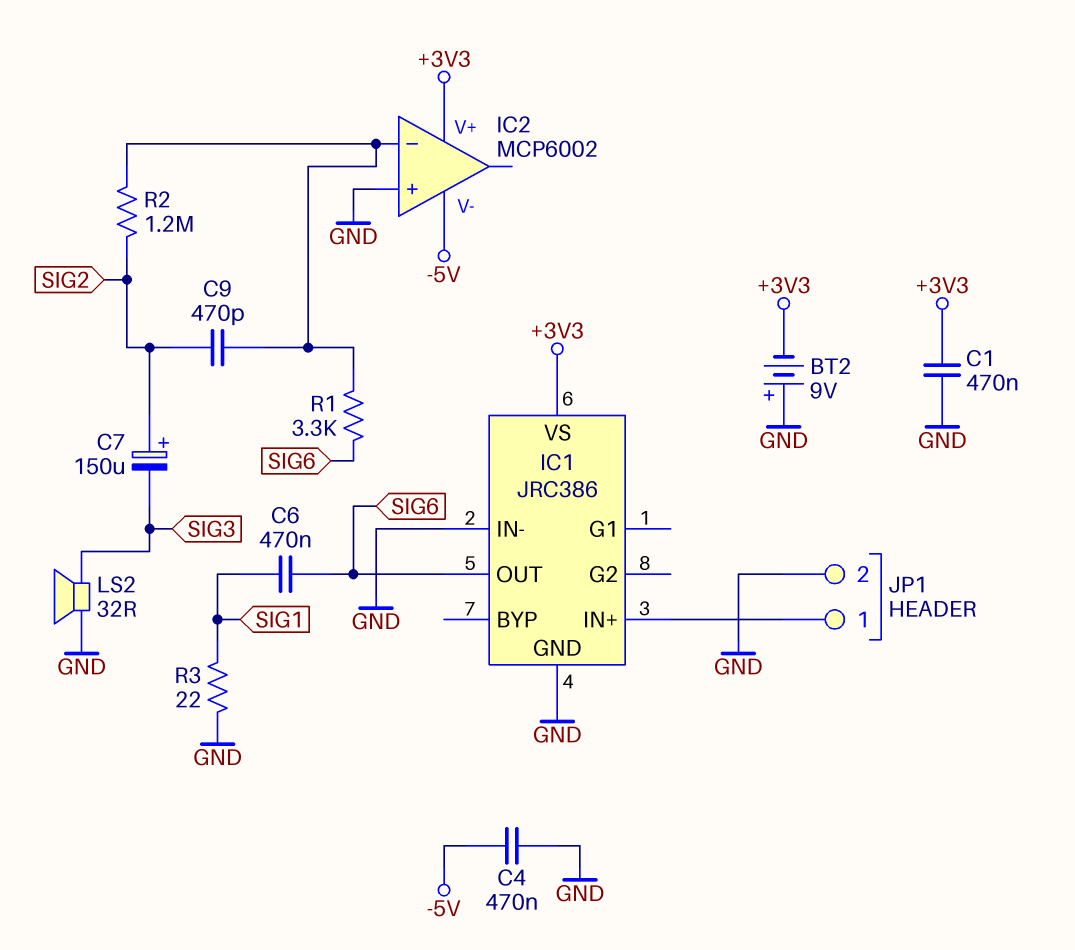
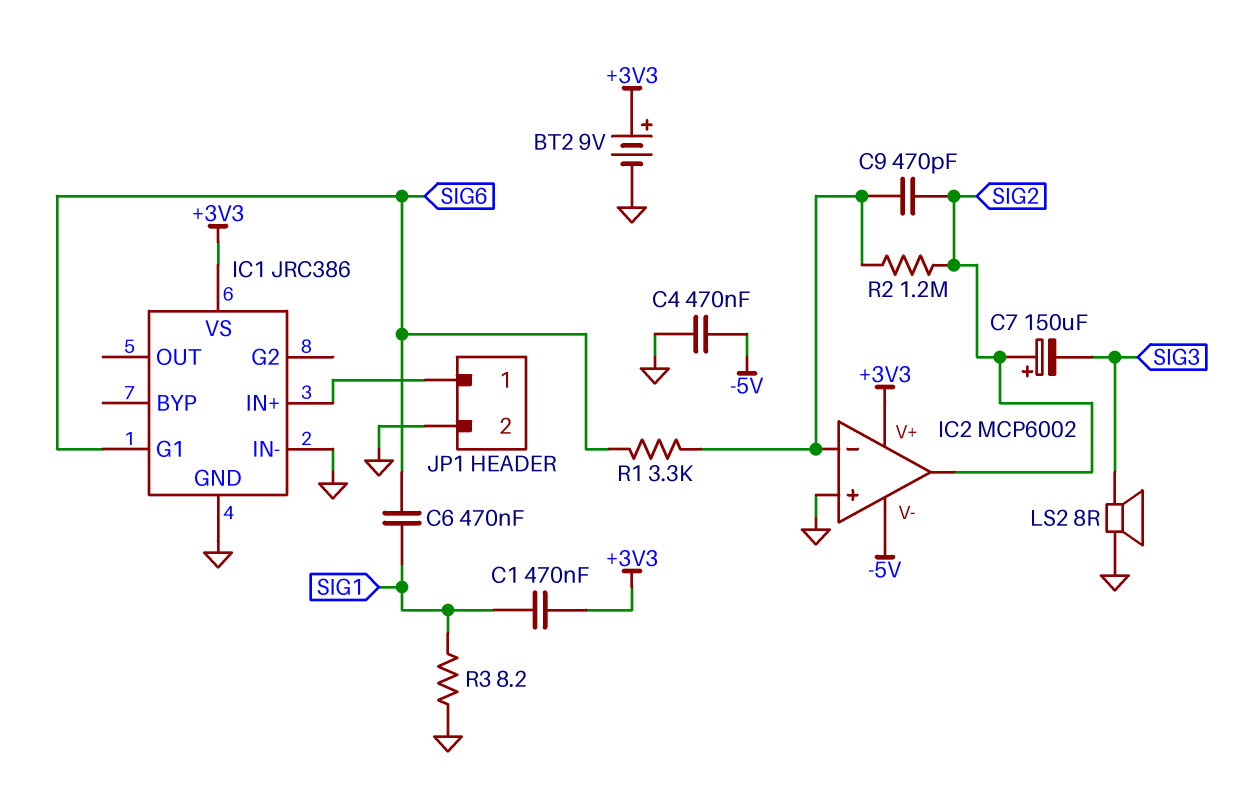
BT2: 9V (plus GND, minus +3V3) -> 9V (plus +3V3, minus GND)
C1: 470nF (+3V3, GND) -> 470nF (+3V3, SIG1)
IC1 pin G1: none -> SIG6
IC1 pin OUT: SIG6 -> none
IC2 pin out: none -> SIG2
LS2: speaker 32R (GND, SIG3) -> speaker 8R (GND, SIG3)
R3: 22 (GND, SIG1) -> 8.2 (GND, SIG1)

